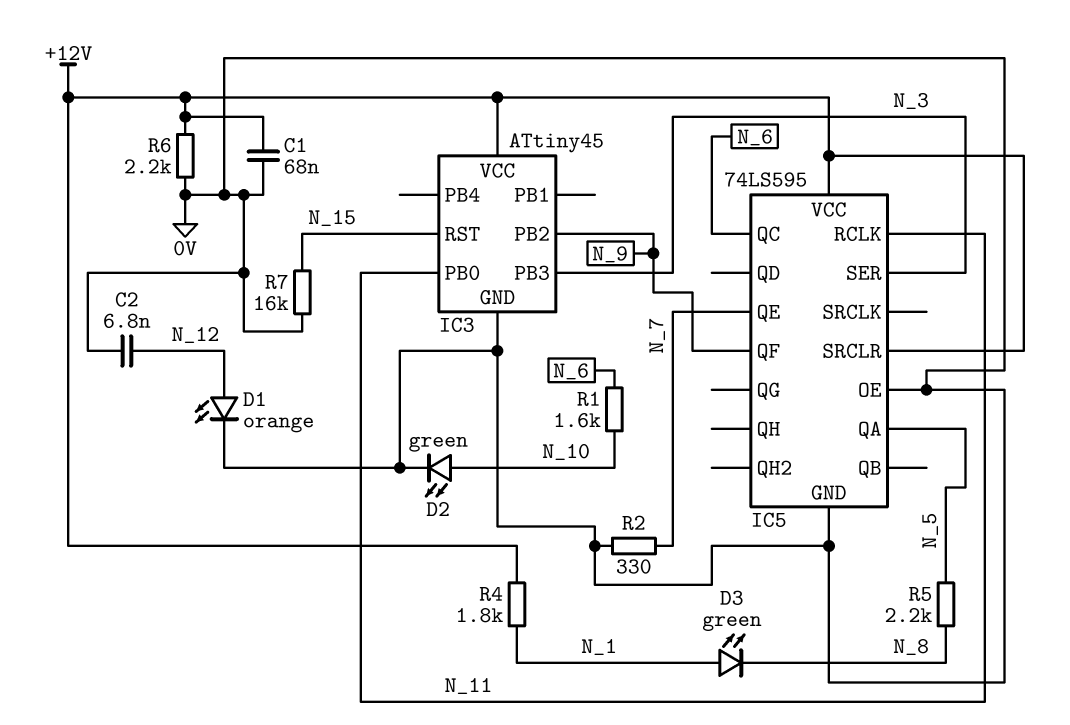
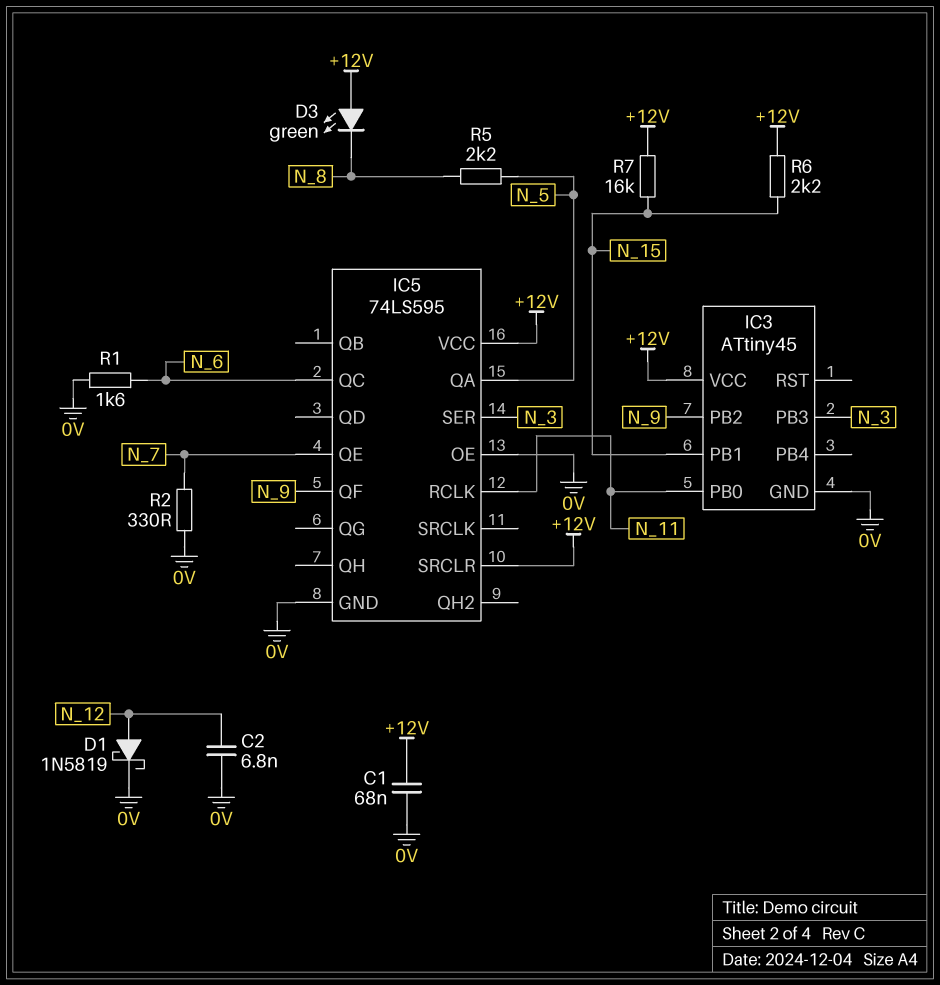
D1: LED orange (A N_12, K 0V) -> schottky 1N5819 (A N_12, K 0V)
D2: LED green (A N_10, K 0V) -> none
D3: LED green (A N_1, K N_8) -> LED green (A +12V, K N_8)
IC3 pin PB1: none -> N_15
IC3 pin RST: N_15 -> none
R1: 1.6k (N_6, N_10) -> 1.6k (0V, N_6)
R4: 1.8k (+12V, N_1) -> none
R6: 2.2k (+12V, 0V) -> 2.2k (+12V, N_15)
R7: 16k (0V, N_15) -> 16k (+12V, N_15)

